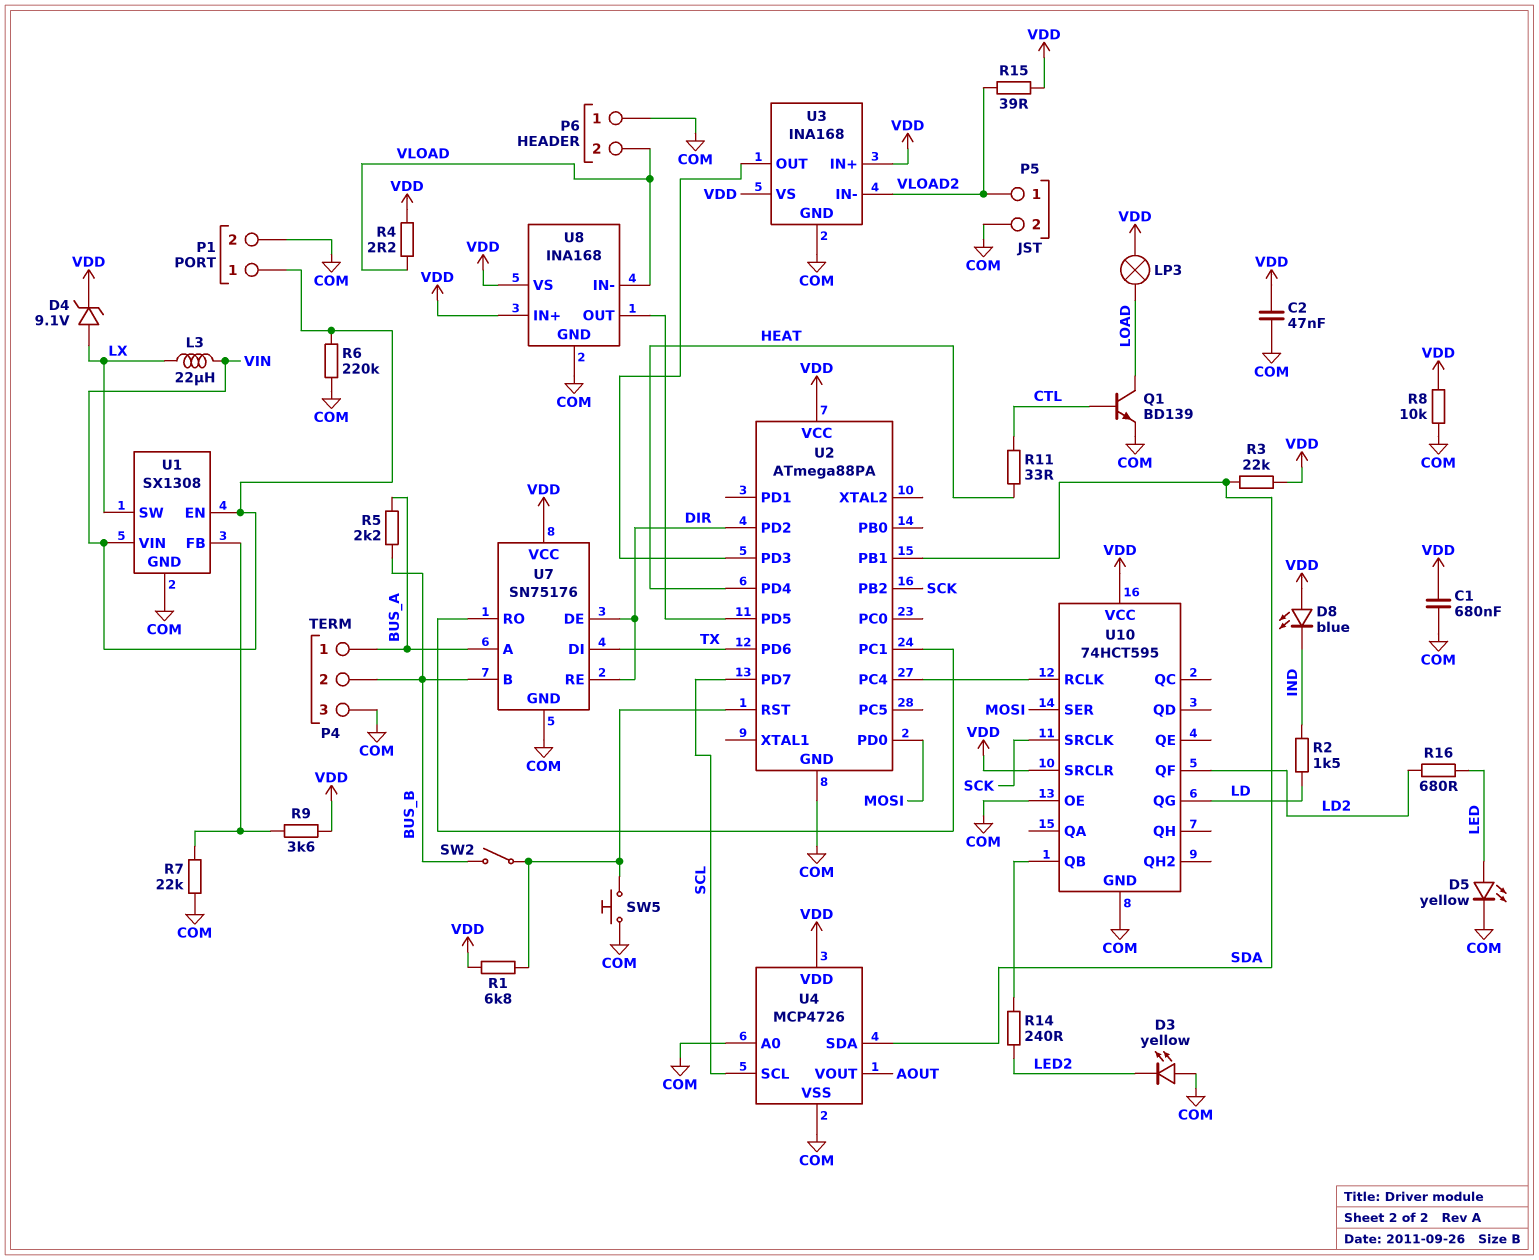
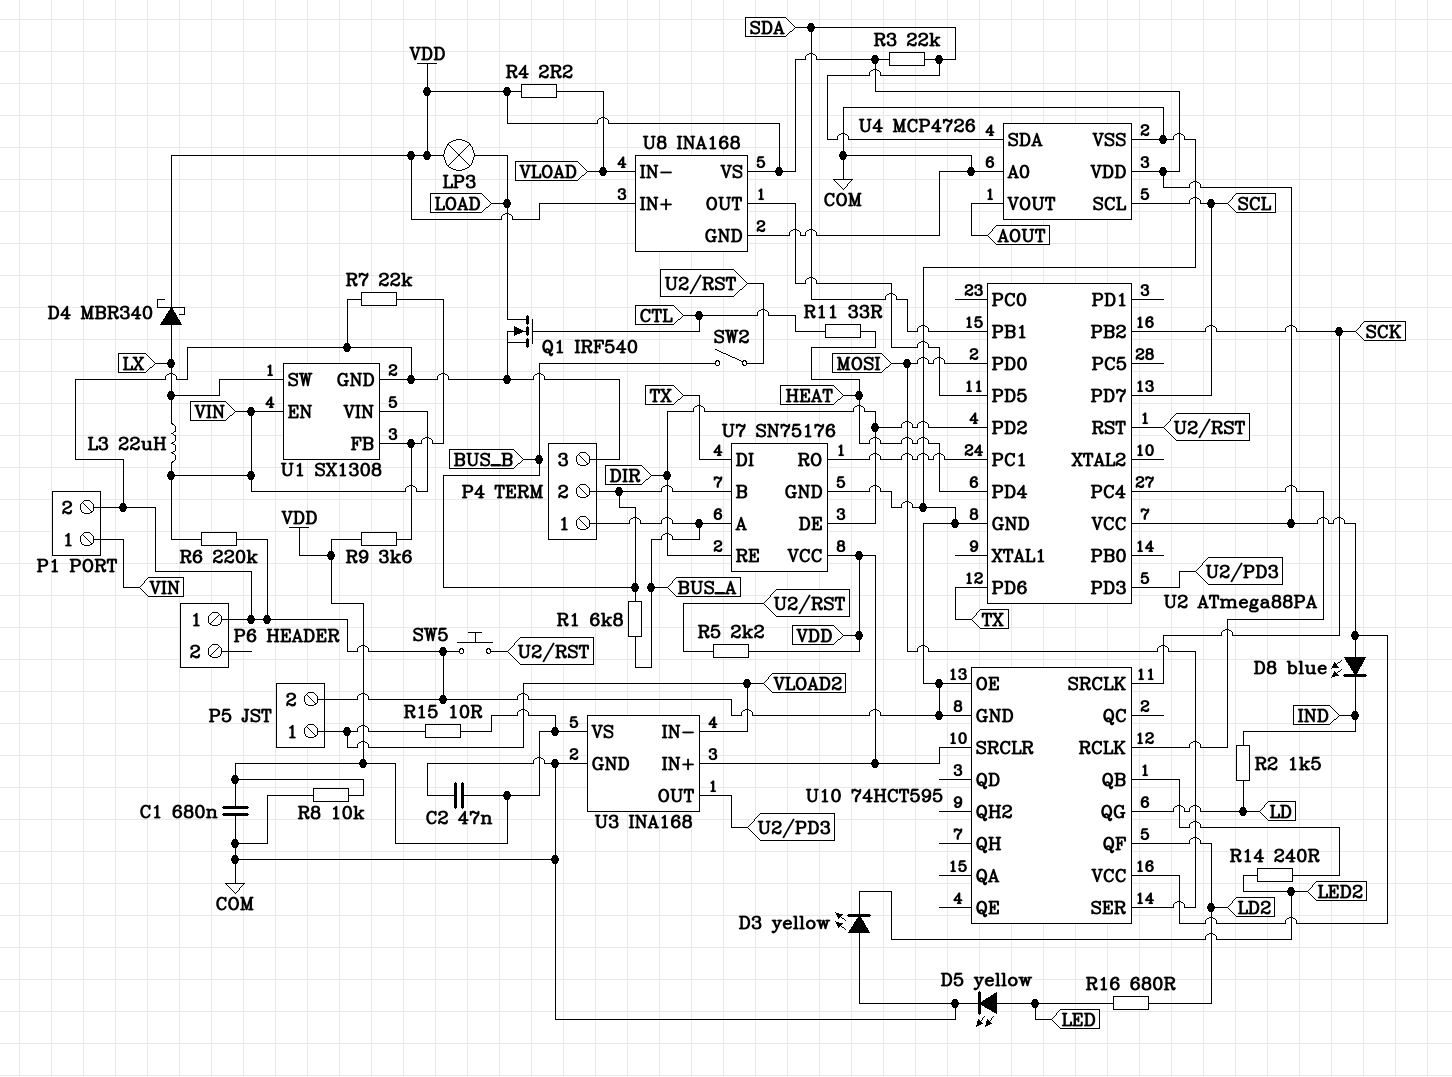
D4: zener 9.1V (A LX, K VDD) -> schottky MBR340 (A LX, K VDD)
P6 pin 2: VLOAD -> none
Q1: NPN BD139 (B CTL, C LOAD, E COM) -> NMOS IRF540 (G CTL, D LOAD, S COM)
R1: 6.8k (U2/RST, VDD) -> 6.8k (BUS_A, BUS_B)
R5: 2.2k (BUS_A, BUS_B) -> 2.2k (U2/RST, VDD)
R15: 39 (VDD, VLOAD2) -> 10 (VDD, VLOAD2)

